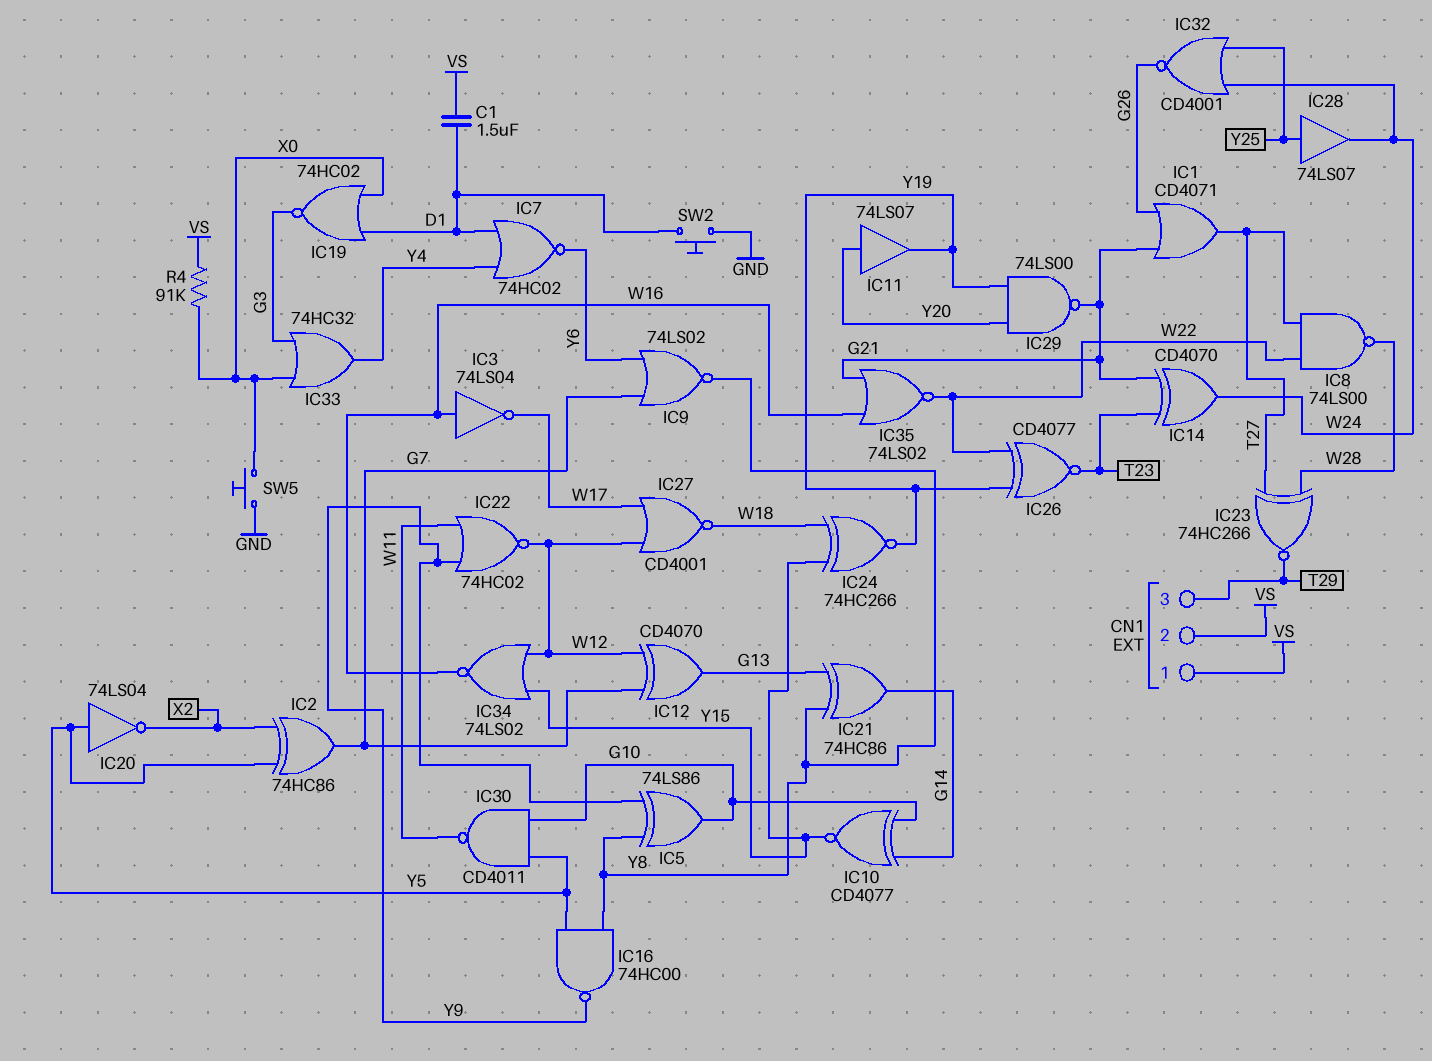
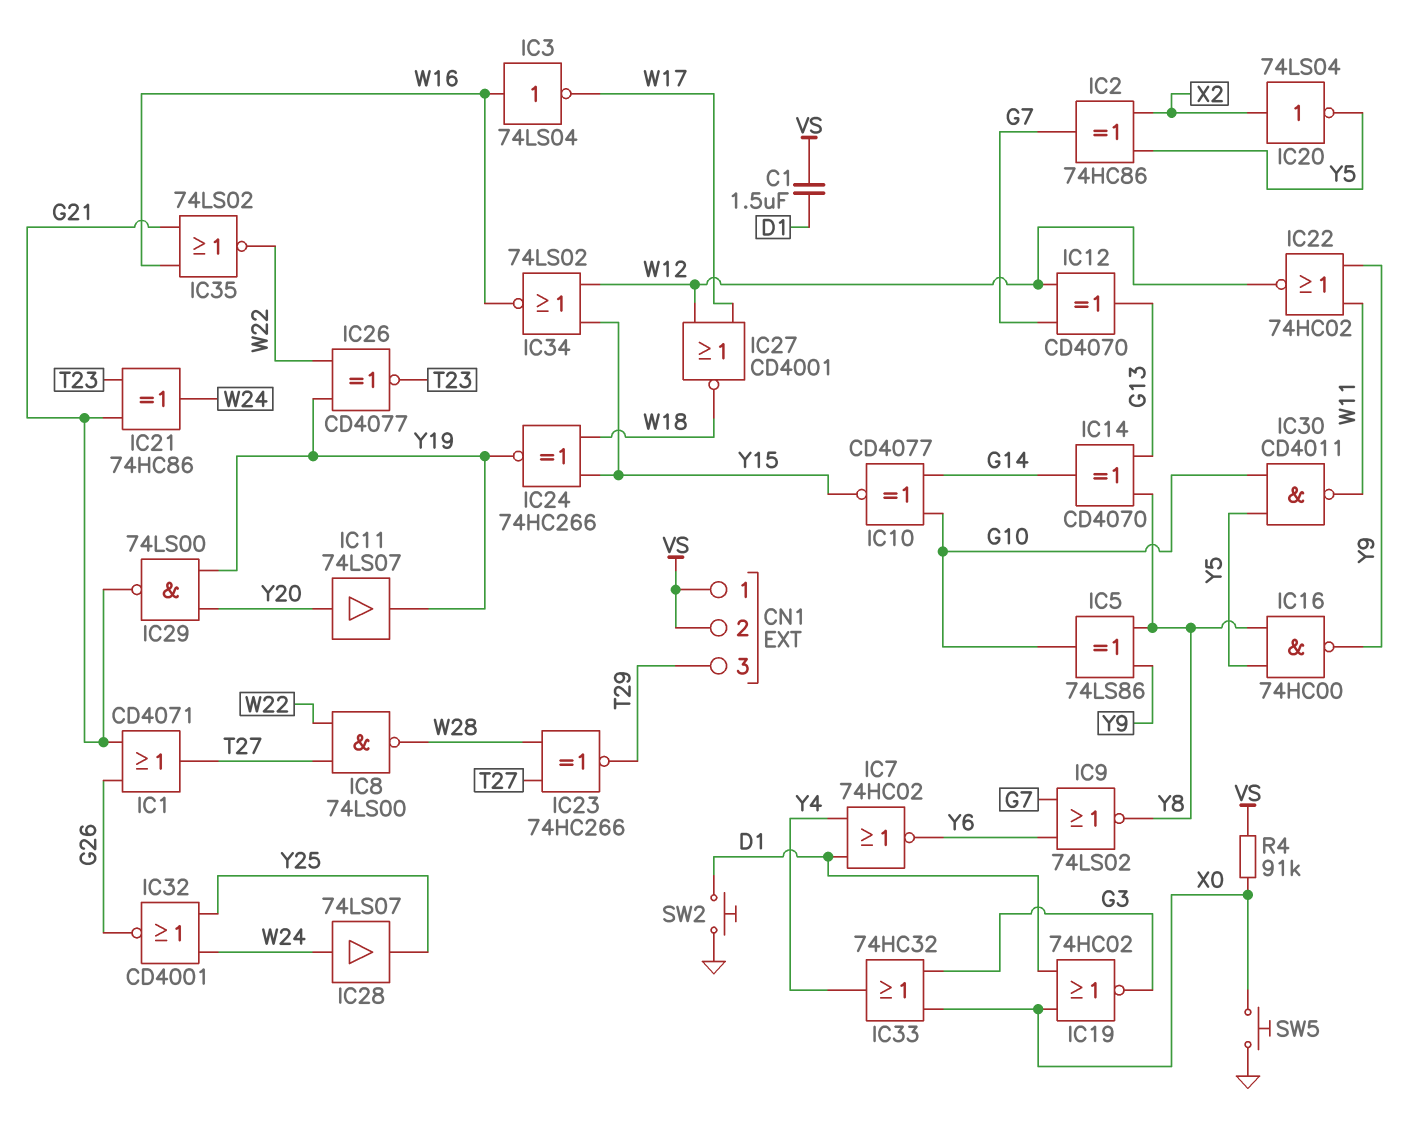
IC14: XOR CD4070 (in G21, in T23, out W24) -> XOR CD4070 (in G13, in Y8, out G14)
IC20: NOT 74LS04 (in Y5, out X2) -> NOT 74LS04 (in X2, out Y5)
IC21: XOR 74HC86 (in G13, in Y8, out G14) -> XOR 74HC86 (in G21, in T23, out W24)
IC28: buffer 74LS07 (in Y25, out W24) -> buffer 74LS07 (in W24, out Y25)

